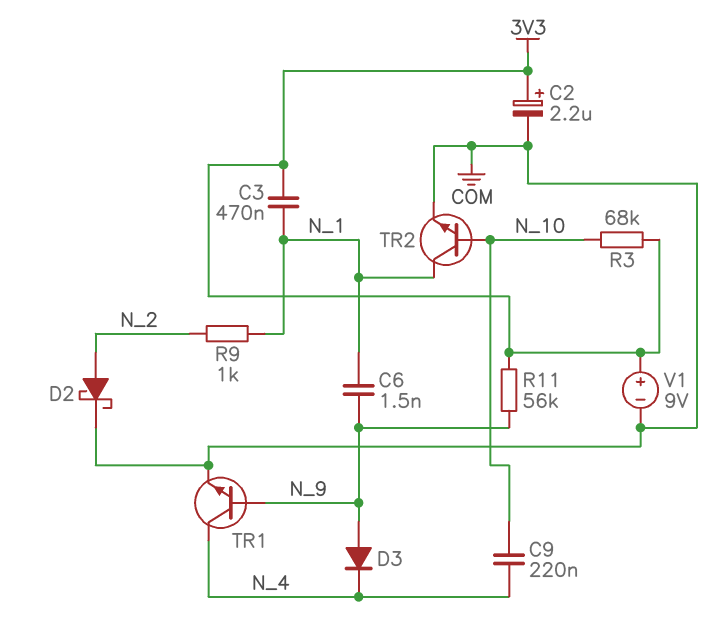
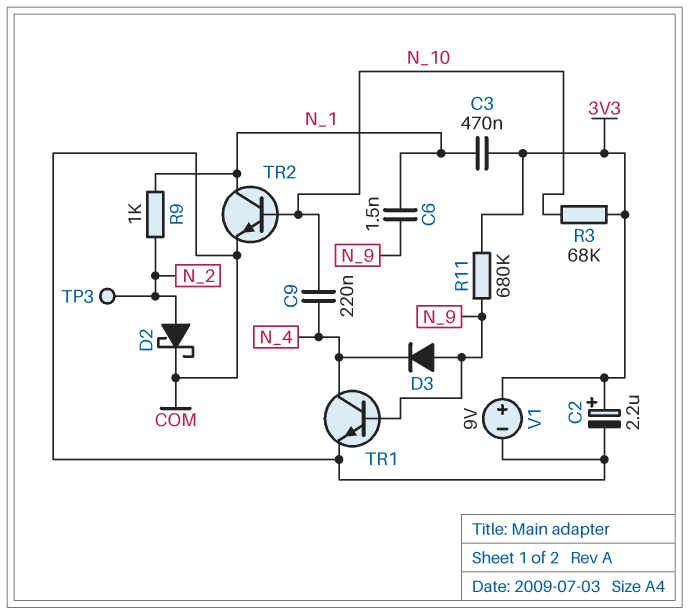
R11: 56k (3V3, N_9) -> 680k (3V3, N_9)
TP3: none -> test point (N_2)

